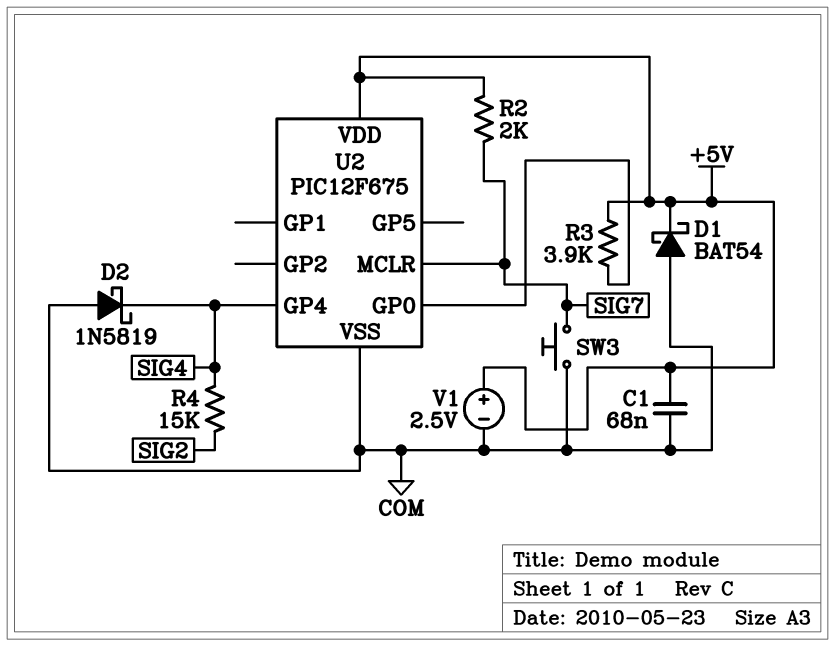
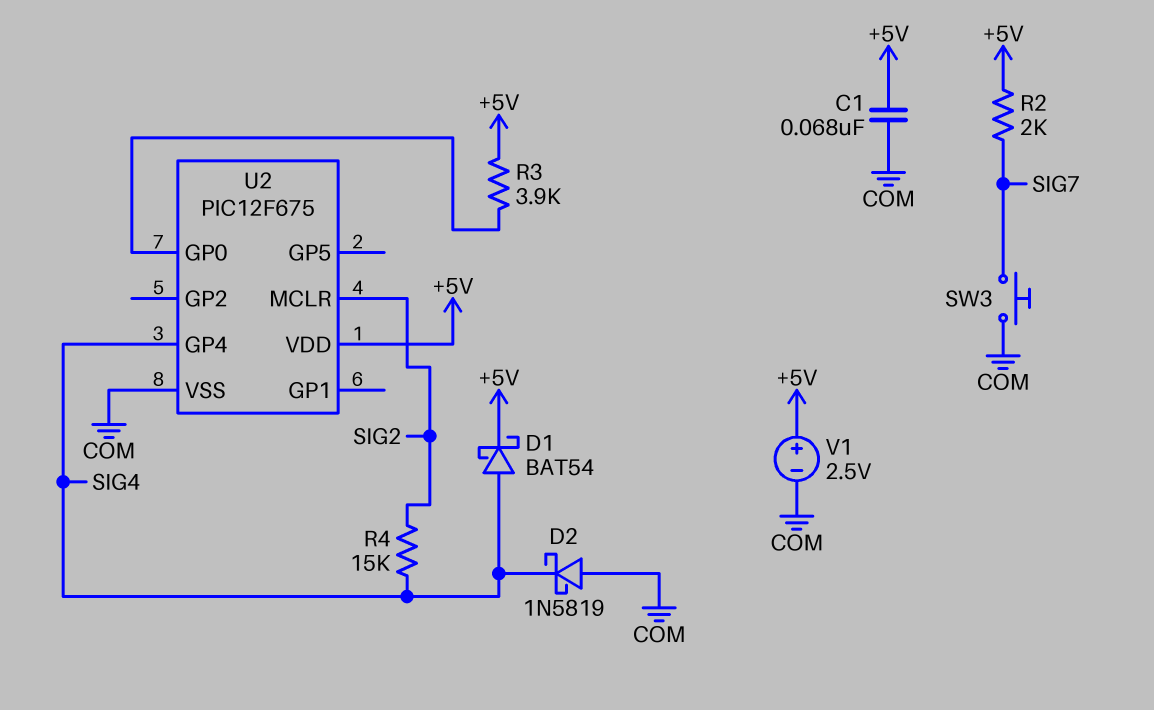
D1: schottky BAT54 (A COM, K +5V) -> schottky BAT54 (A SIG4, K +5V)
U2 pin MCLR: SIG7 -> SIG2

